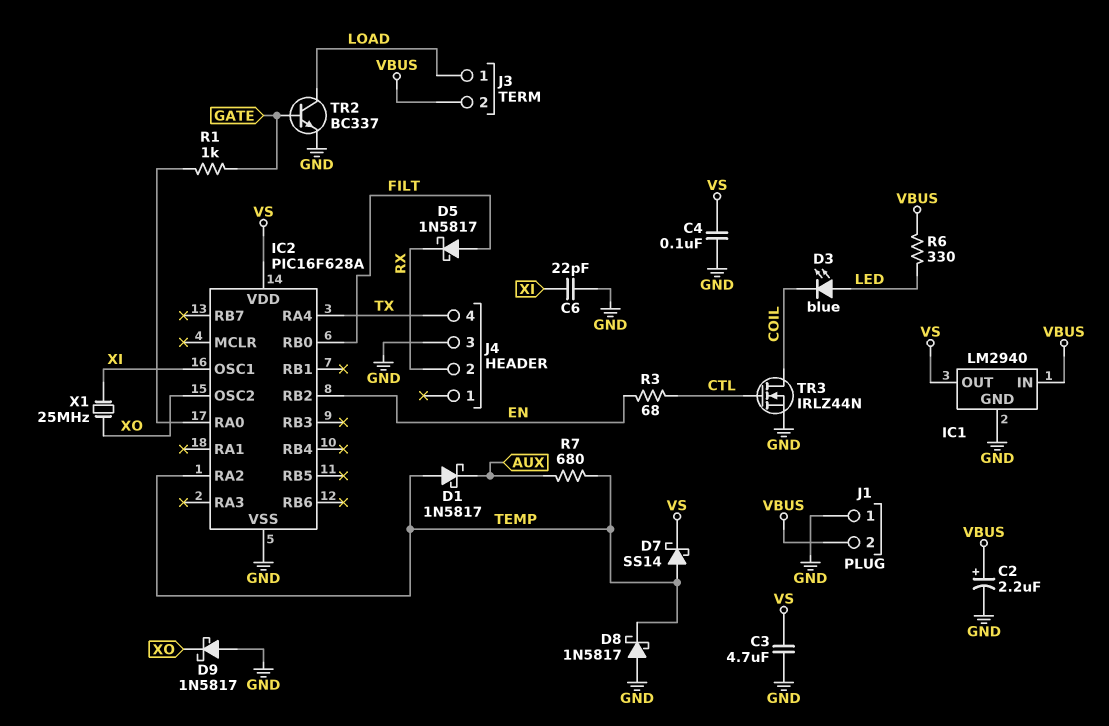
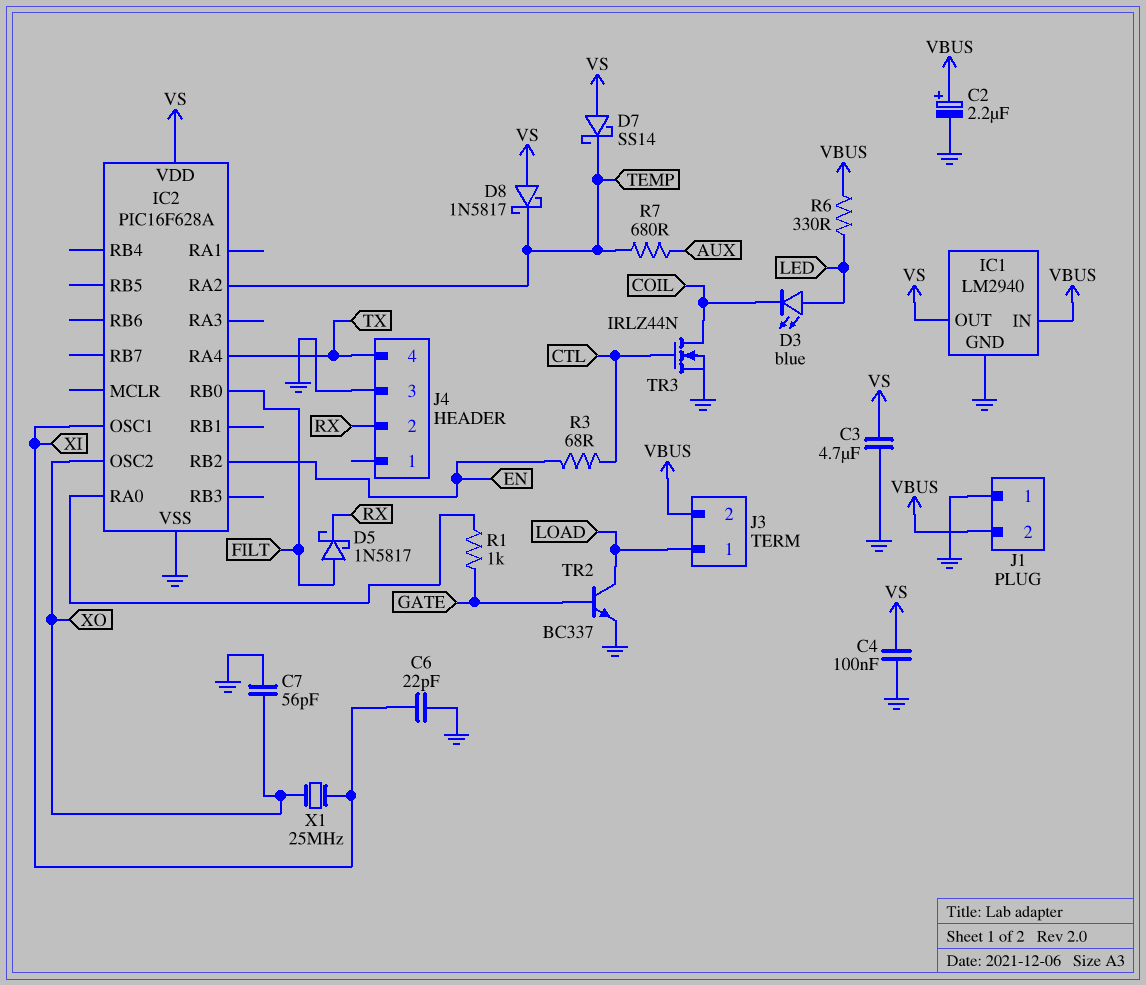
C7: none -> 56pF (GND, XO)
D1: schottky 1N5817 (A TEMP, K AUX) -> none
D7: schottky SS14 (A TEMP, K VS) -> schottky SS14 (A VS, K TEMP)
D8: schottky 1N5817 (A GND, K TEMP) -> schottky 1N5817 (A VS, K TEMP)
D9: schottky 1N5817 (A GND, K XO) -> none

